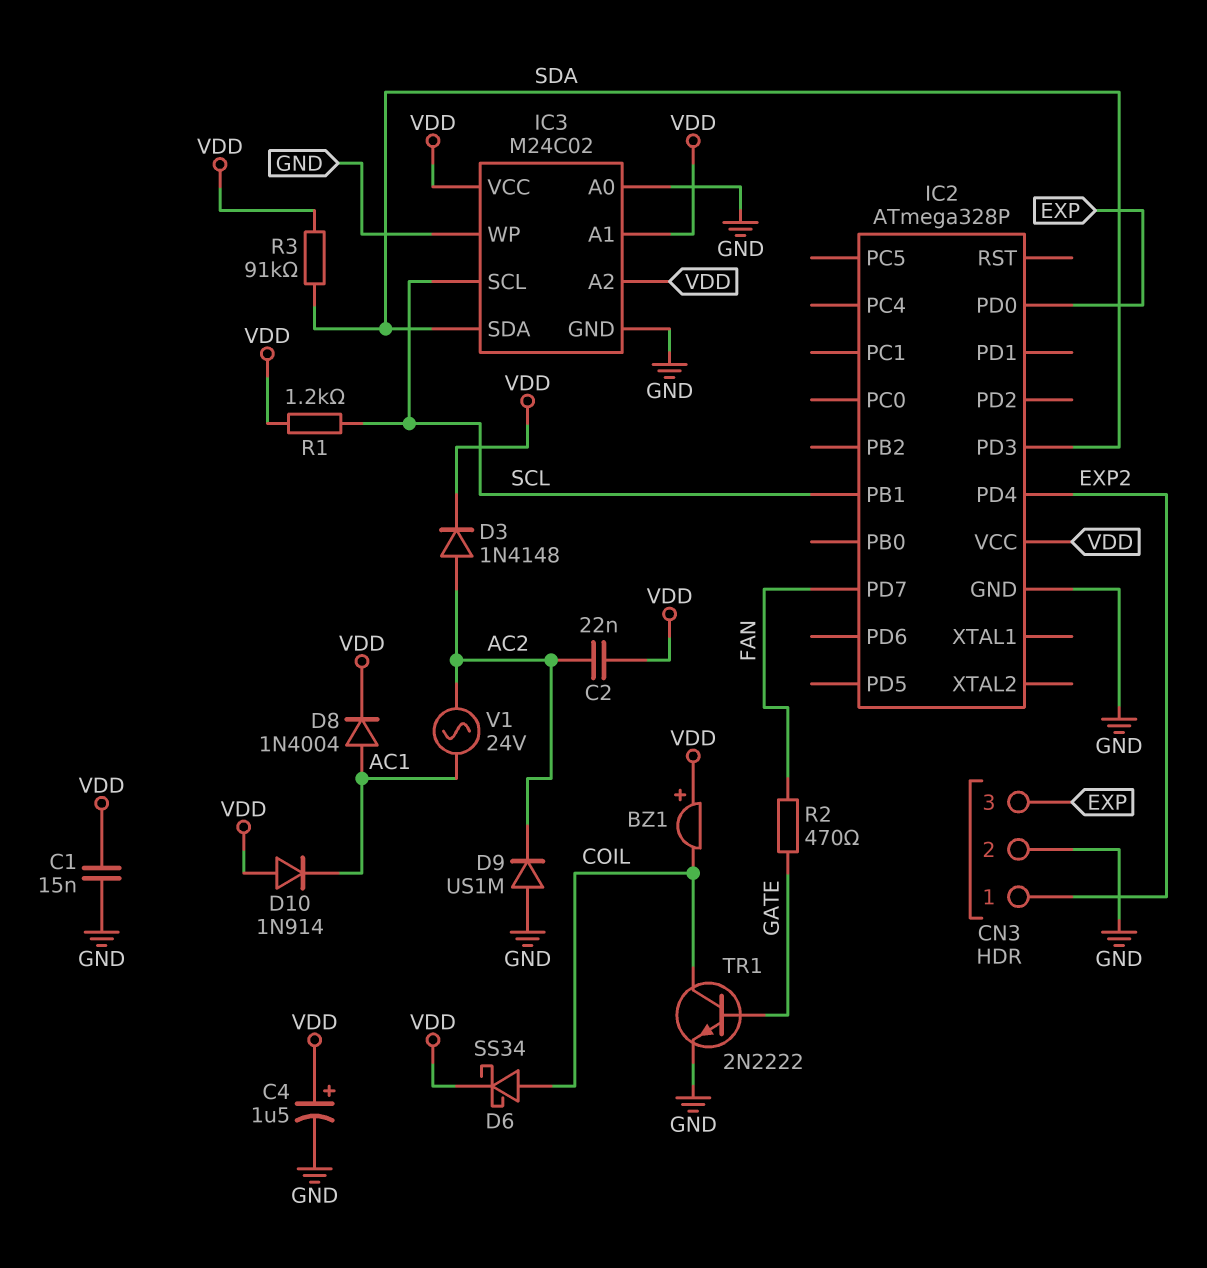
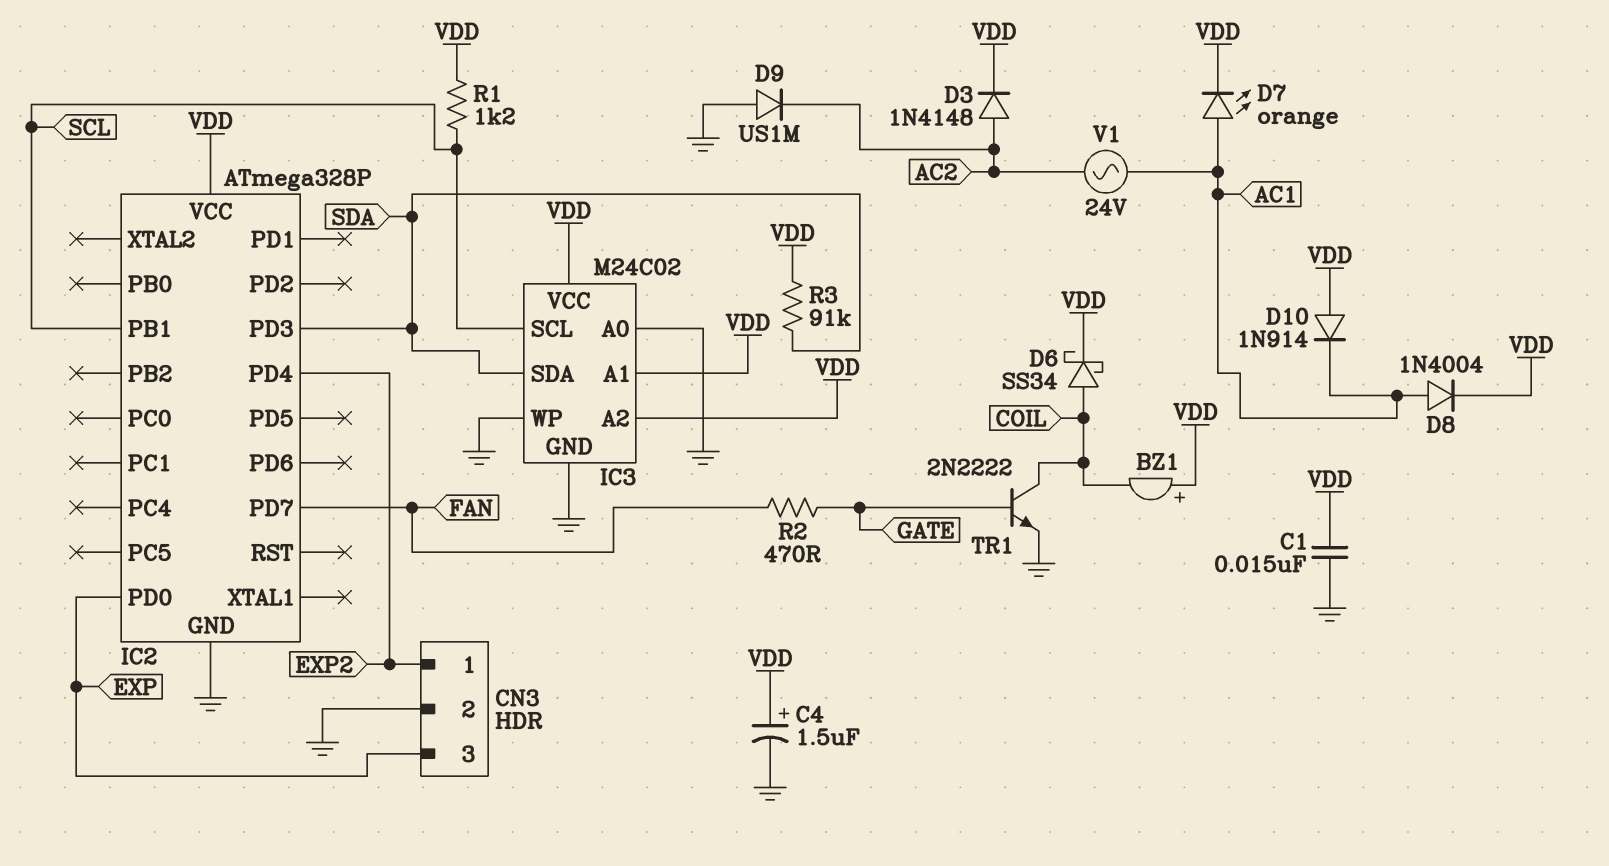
C2: 22nF (AC2, VDD) -> none
D7: none -> LED orange (A AC1, K VDD)

